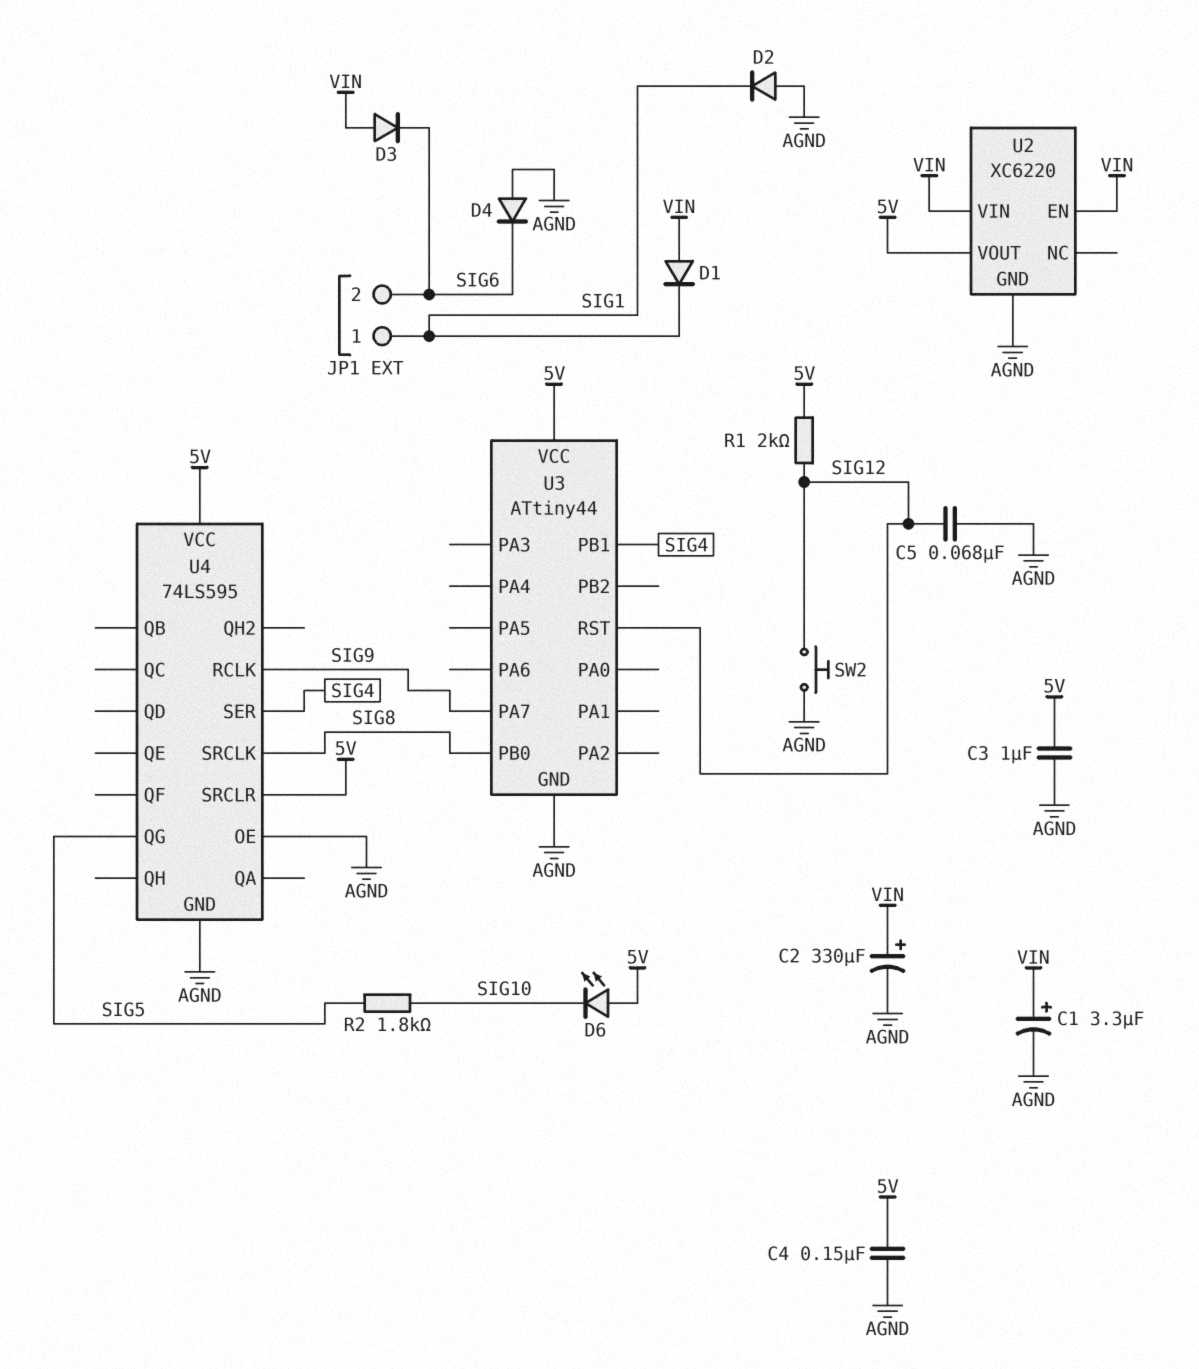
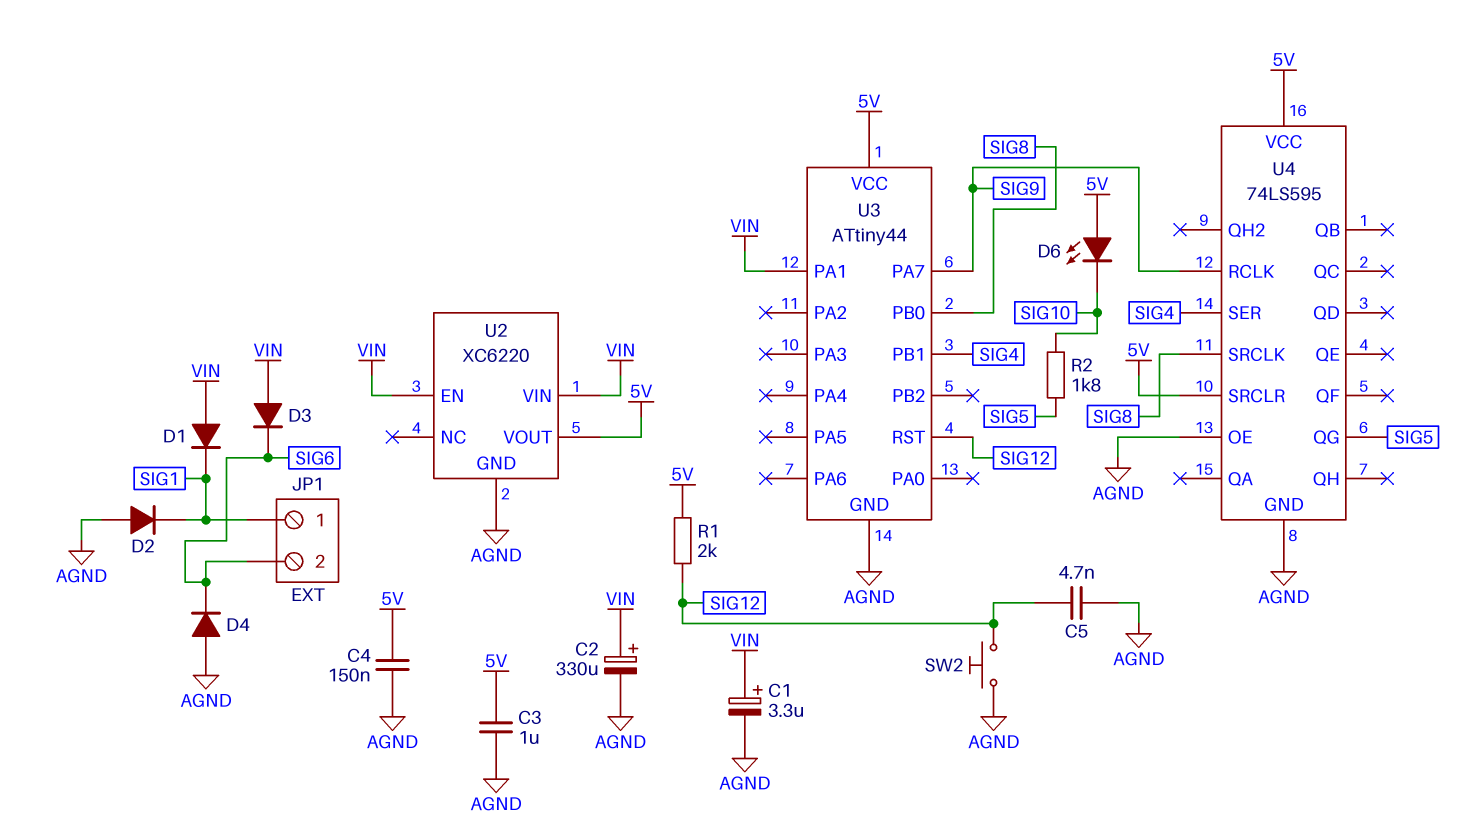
C5: 68nF (AGND, SIG12) -> 4.7nF (AGND, SIG12)
U3 pin PA1: none -> VIN

